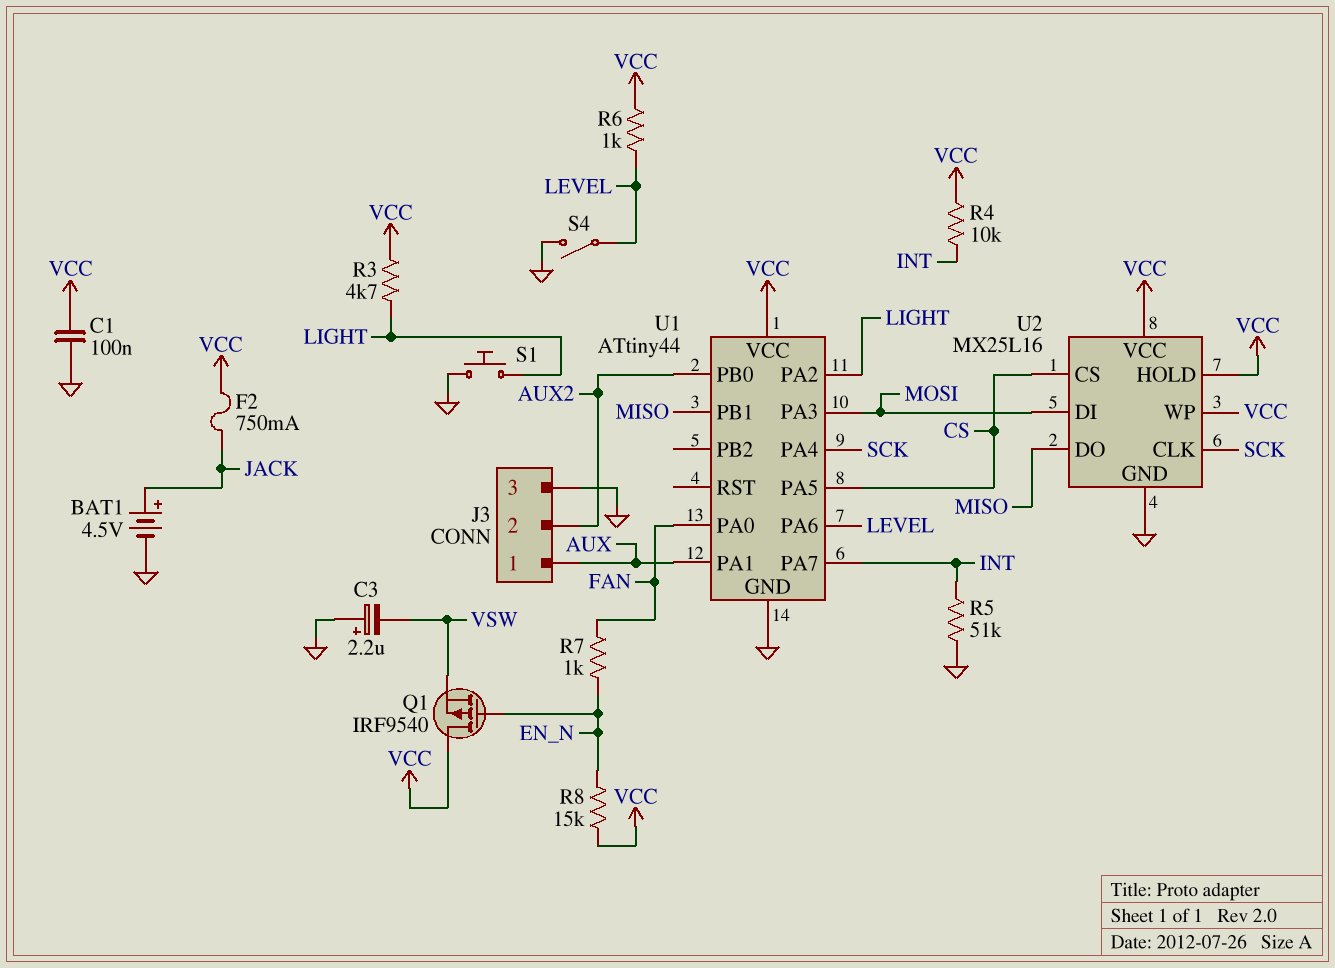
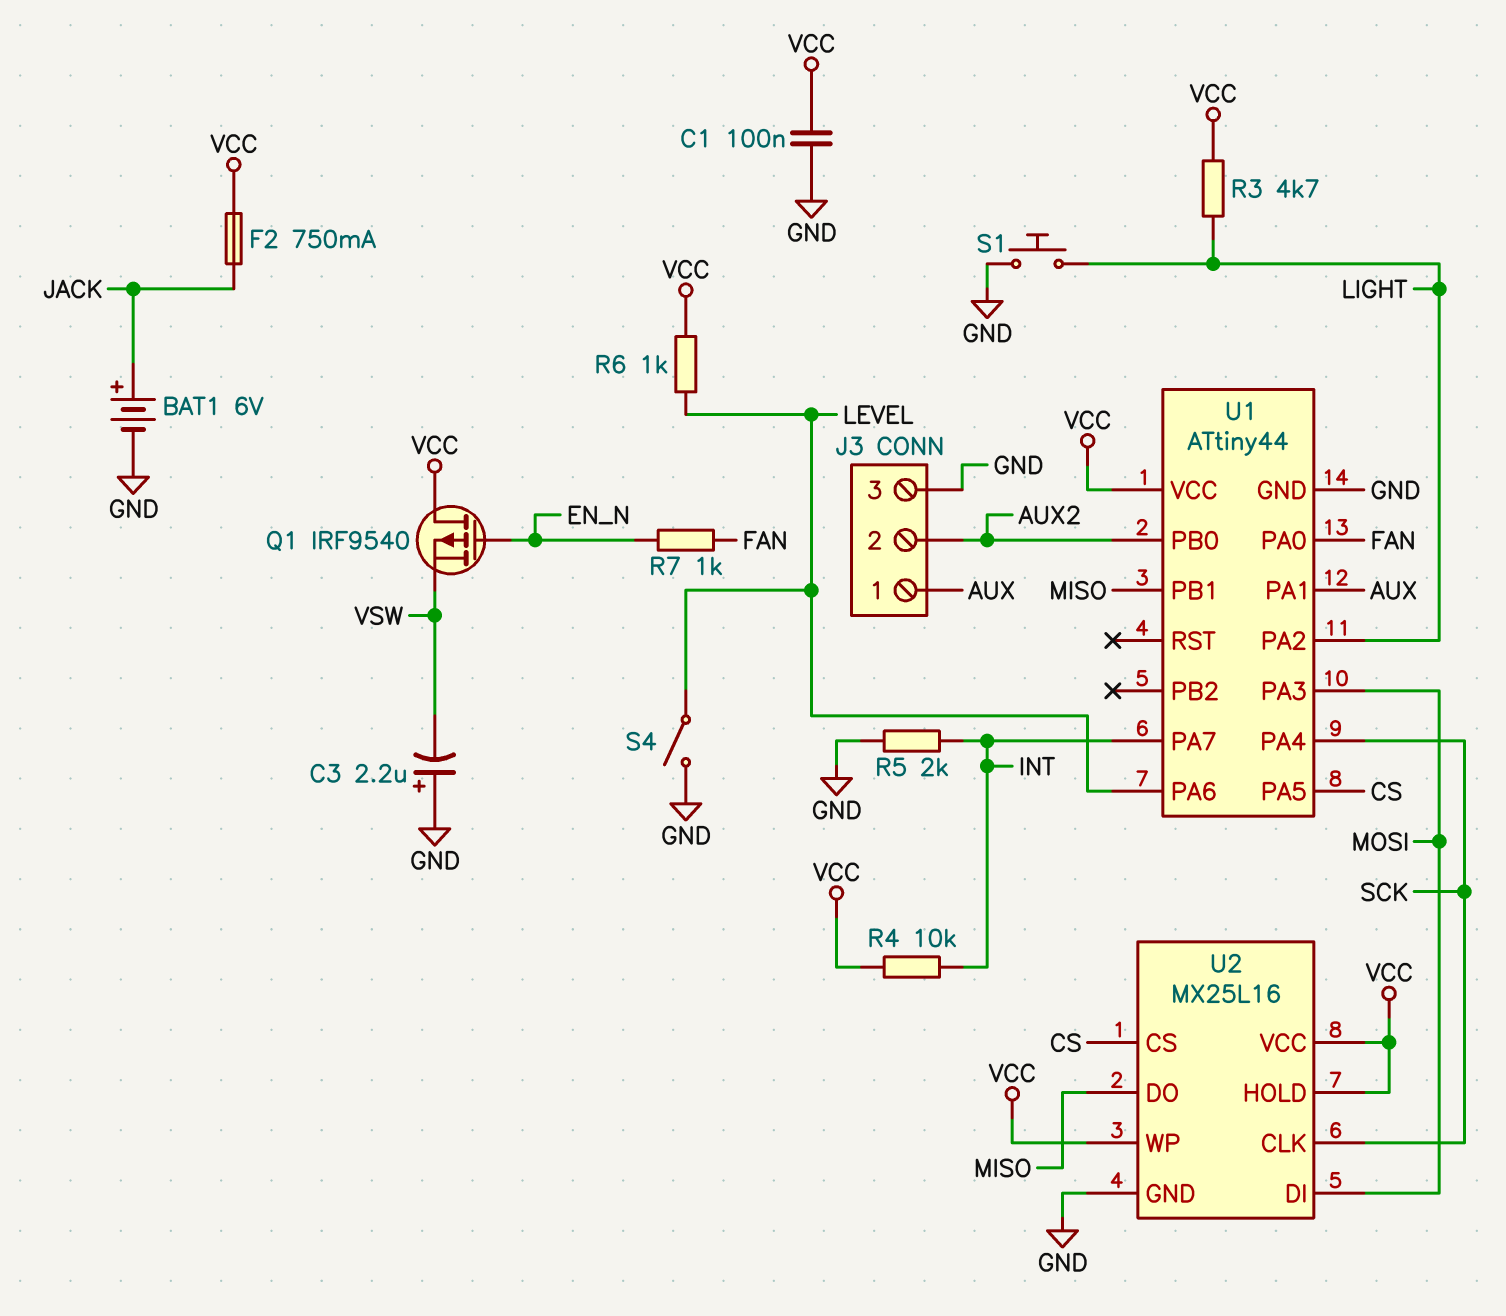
BAT1: 4.5V (plus JACK, minus GND) -> 6V (plus JACK, minus GND)
R5: 51k (GND, INT) -> 2k (GND, INT)
R8: 15k (EN_N, VCC) -> none

